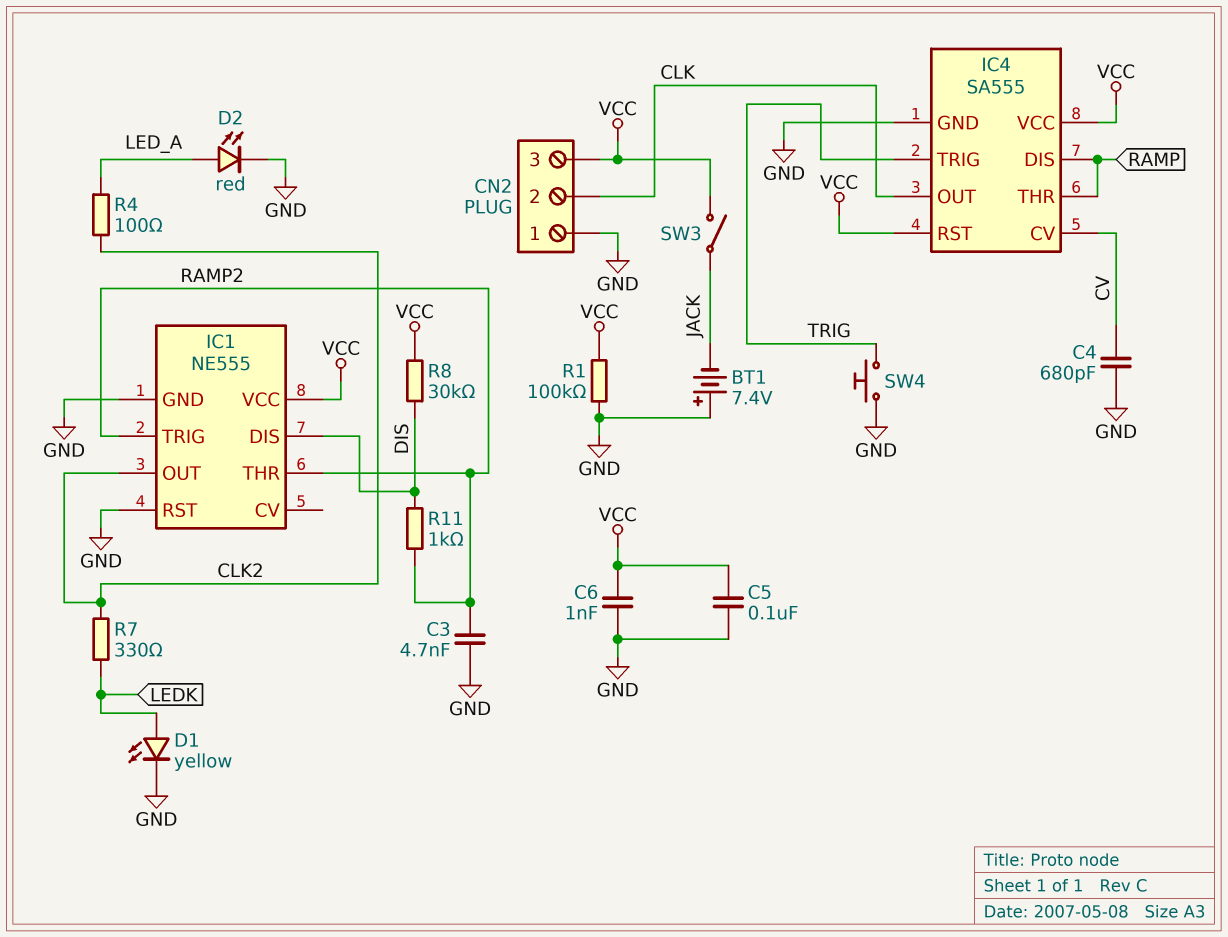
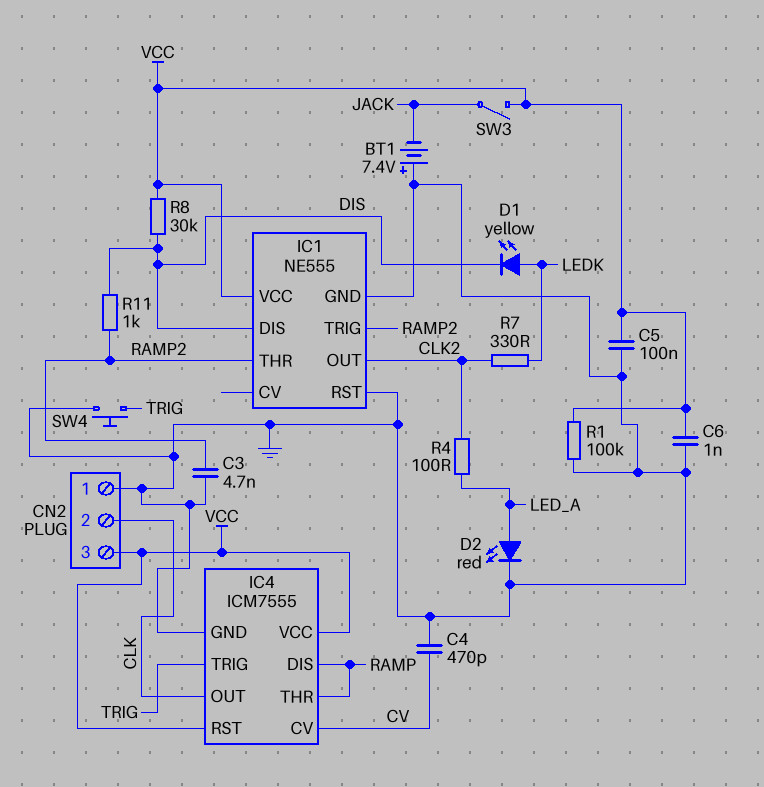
C4: 680pF (CV, GND) -> 470pF (CV, GND)
D1: LED yellow (A LEDK, K GND) -> LED yellow (A LEDK, K DIS)
IC4: SA555 -> ICM7555

